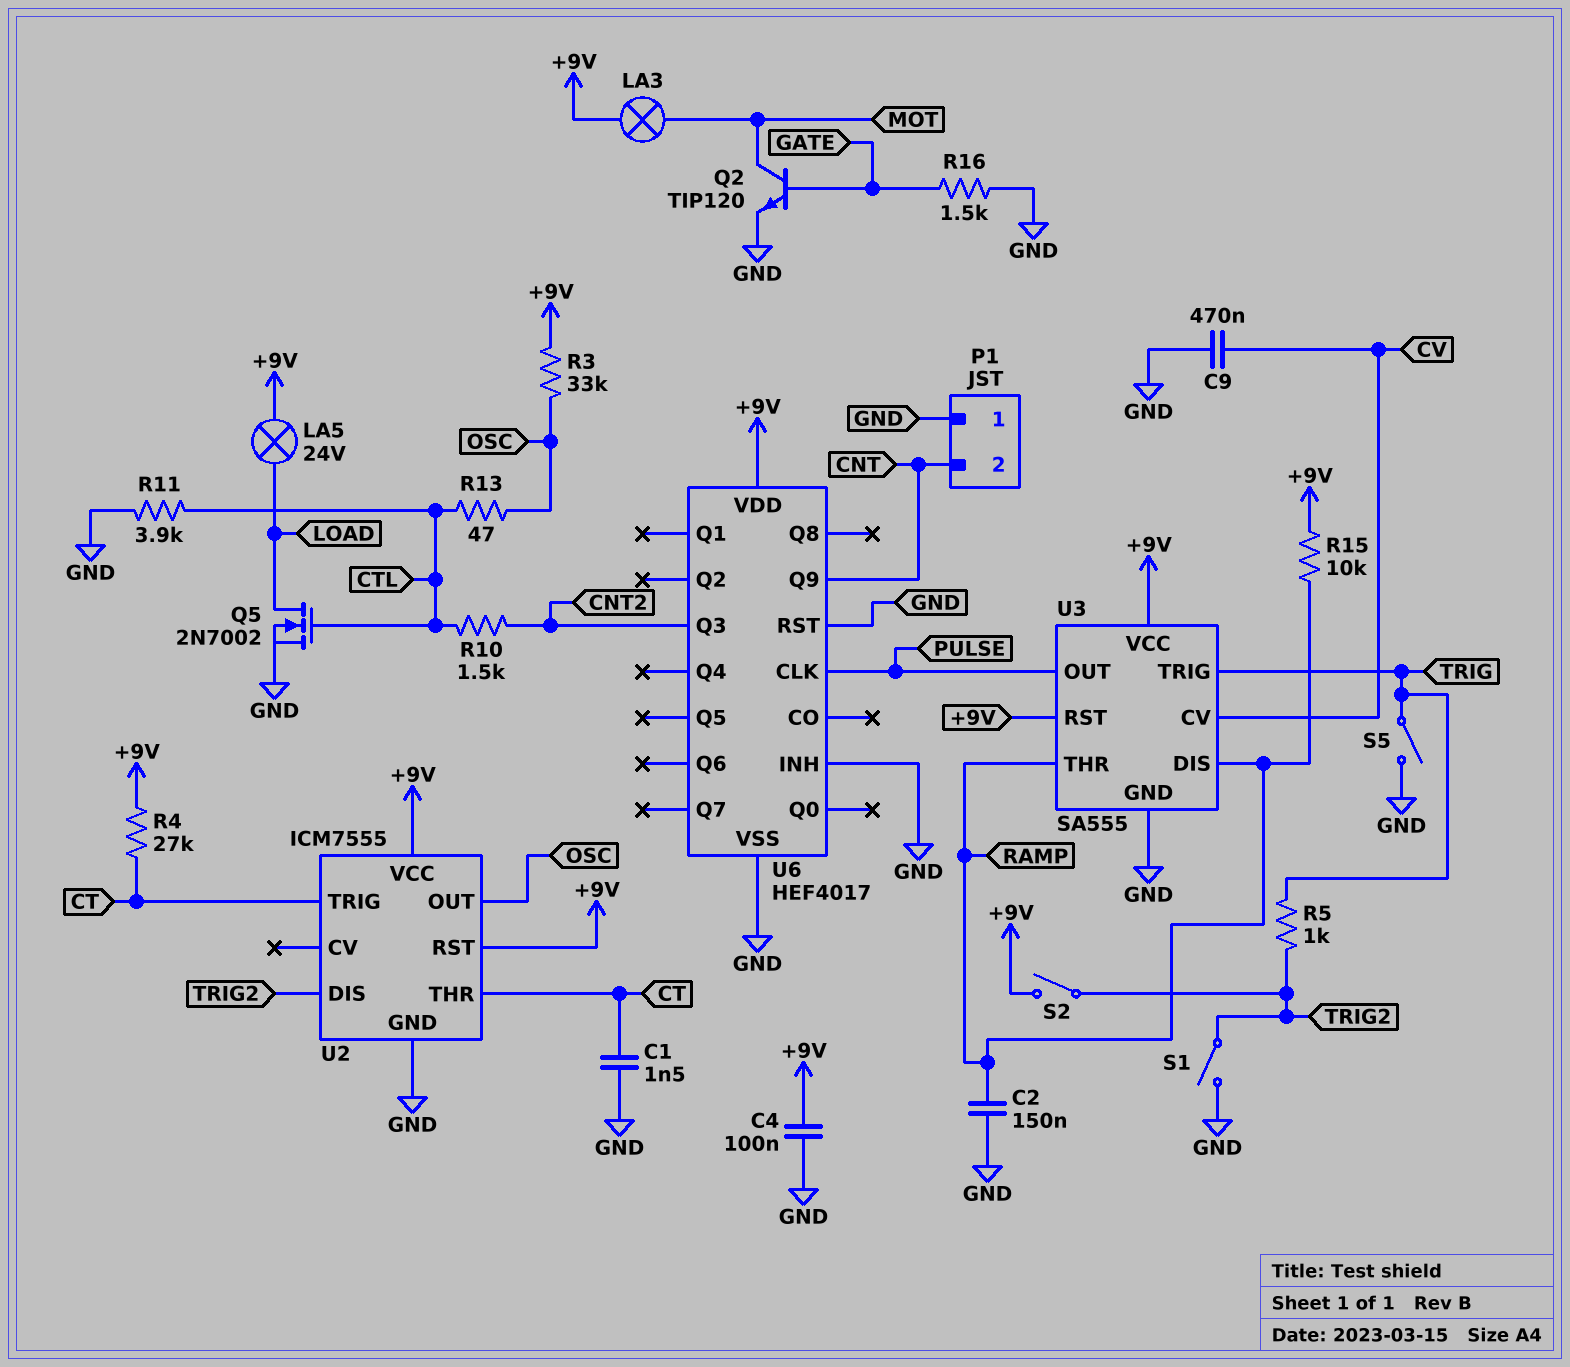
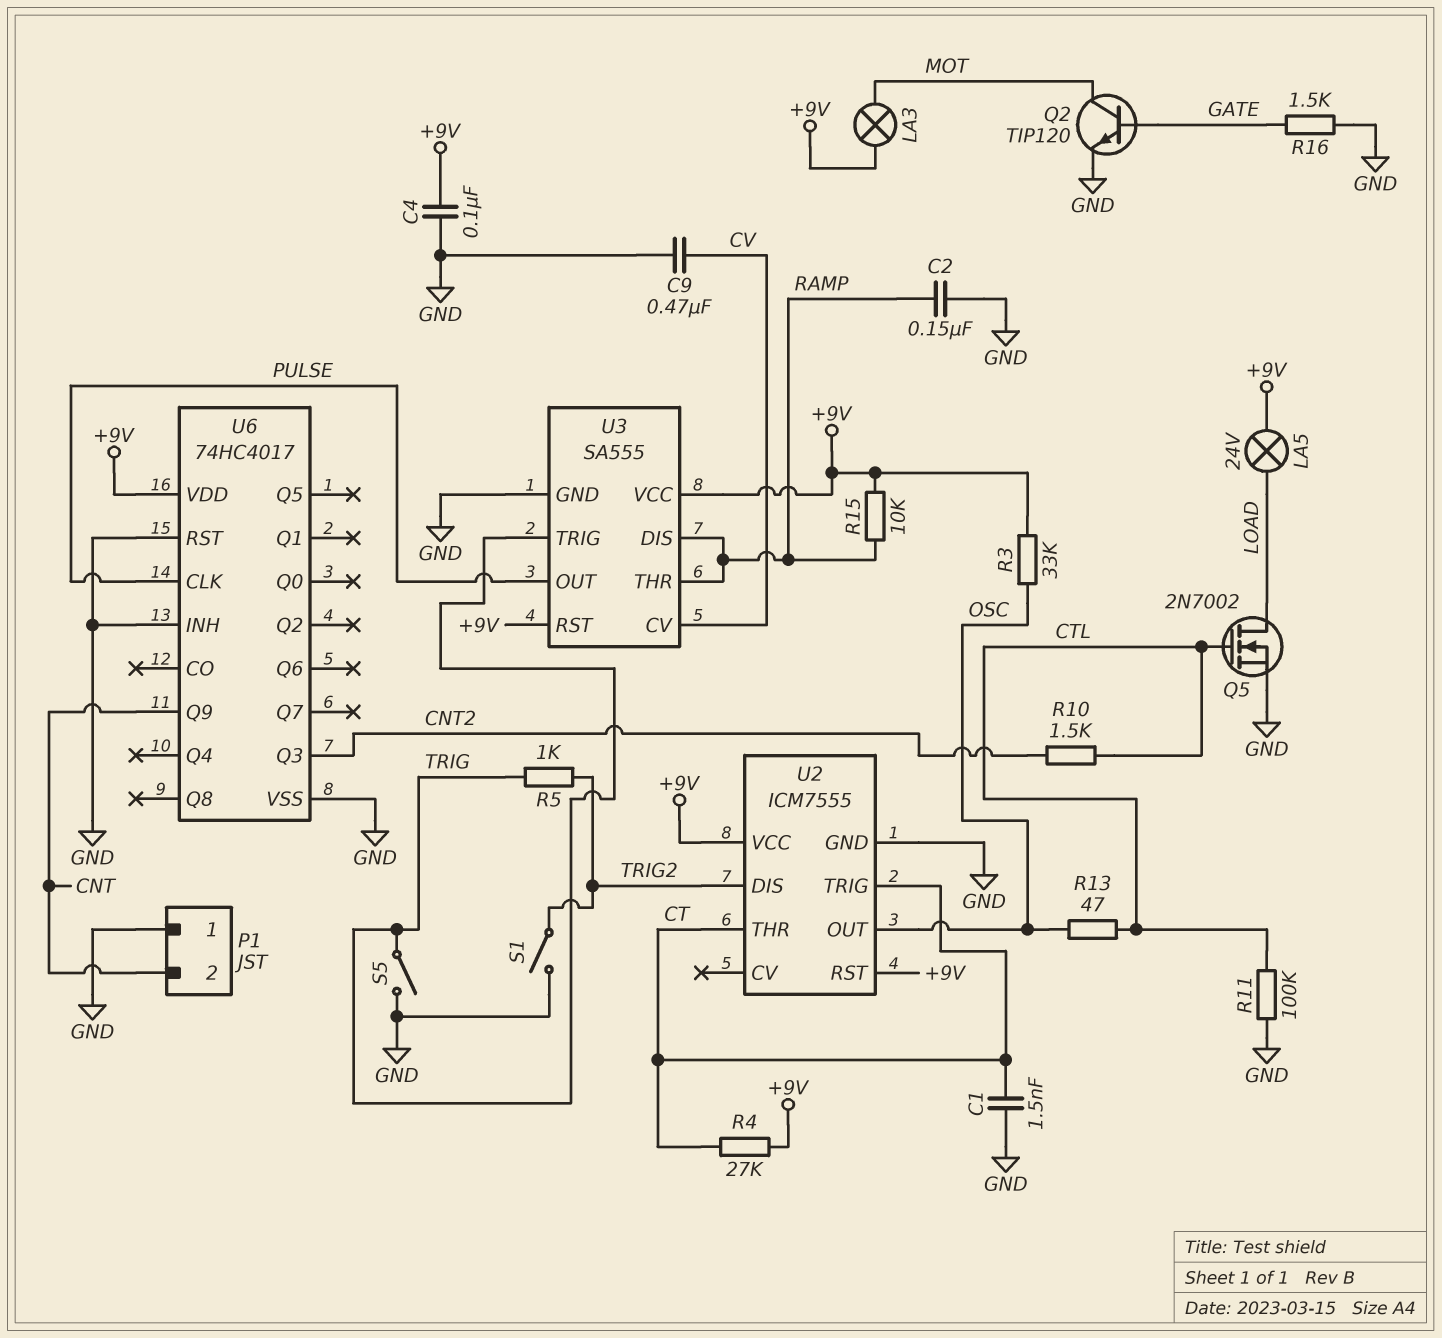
R11: 3.9k (CTL, GND) -> 100k (CTL, GND)
S2: switch (+9V, TRIG2) -> none
U6: HEF4017 -> 74HC4017

